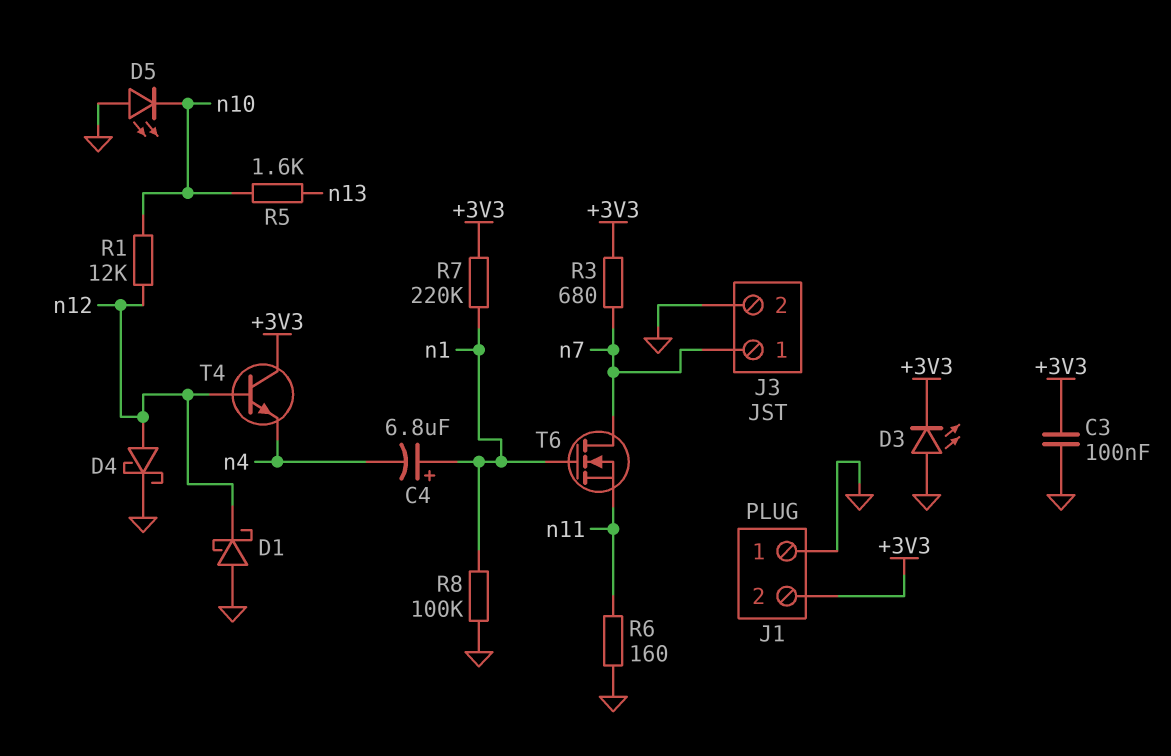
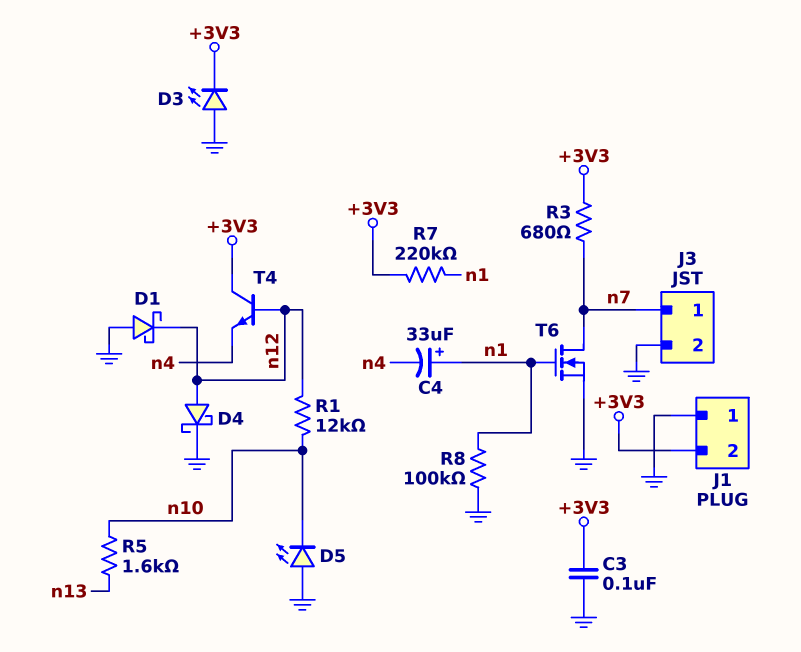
C4: 6.8uF (plus n1, minus n4) -> 33uF (plus n1, minus n4)
R6: 160 (GND, n11) -> none
T6: NMOS (G n1, D n7, S n11) -> NMOS (G n1, D n7, S GND)

